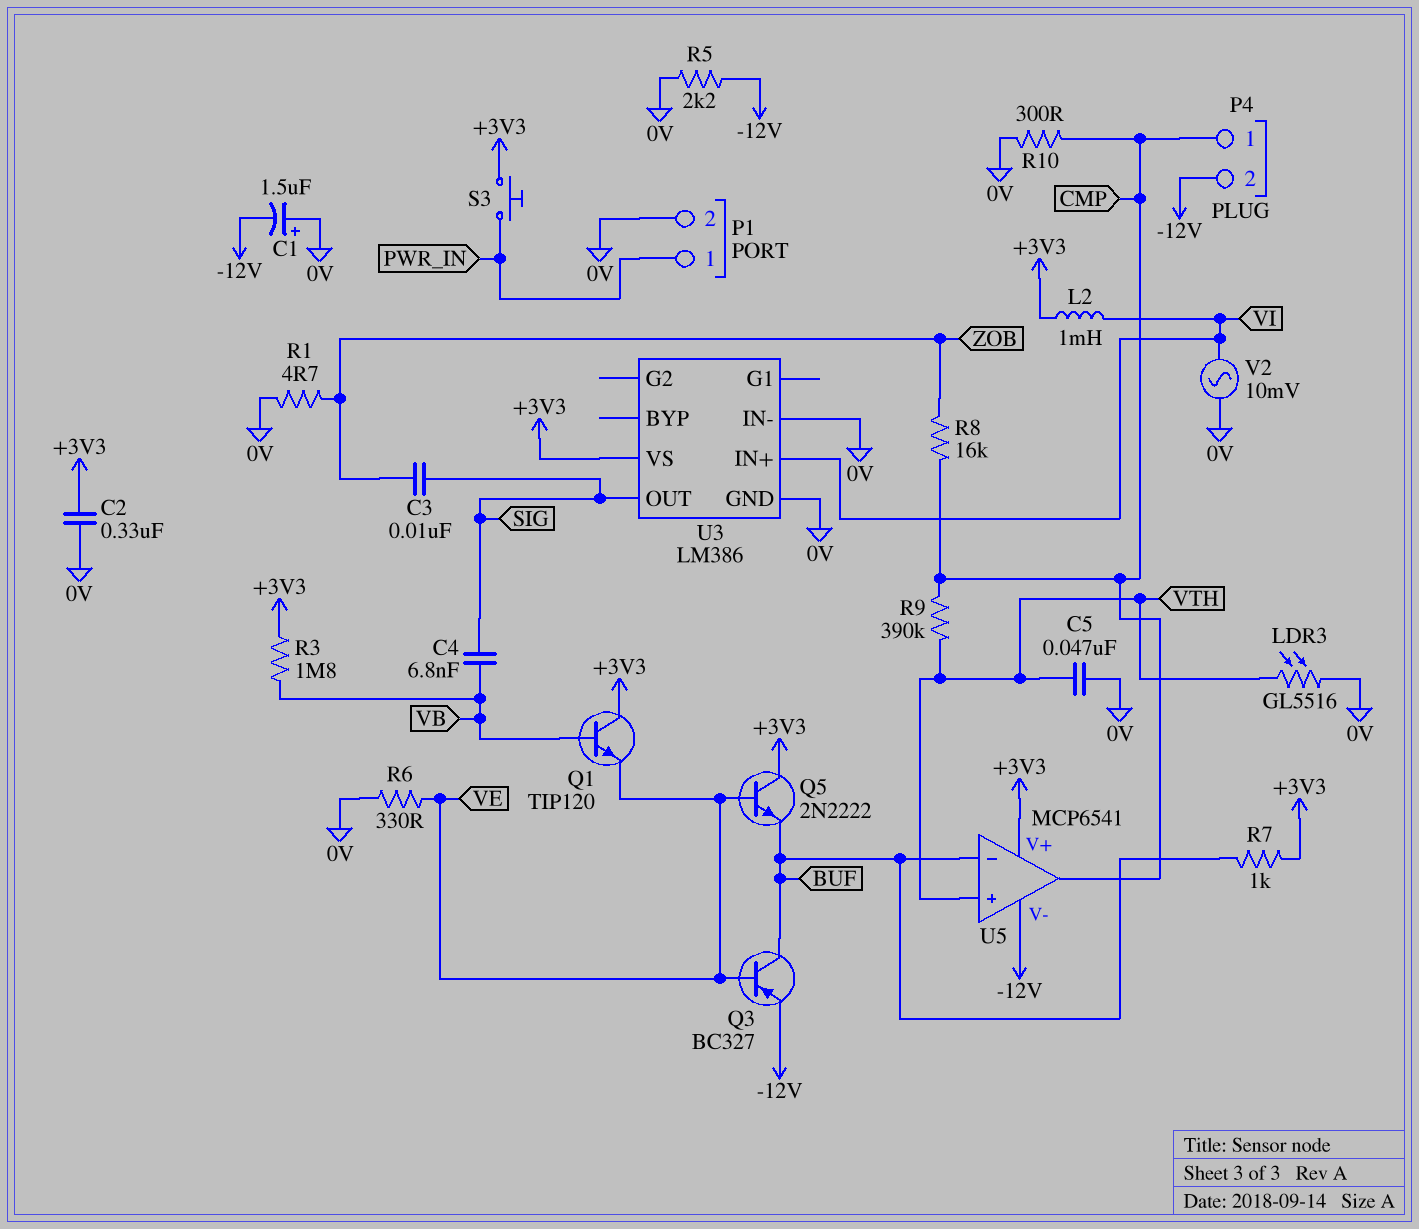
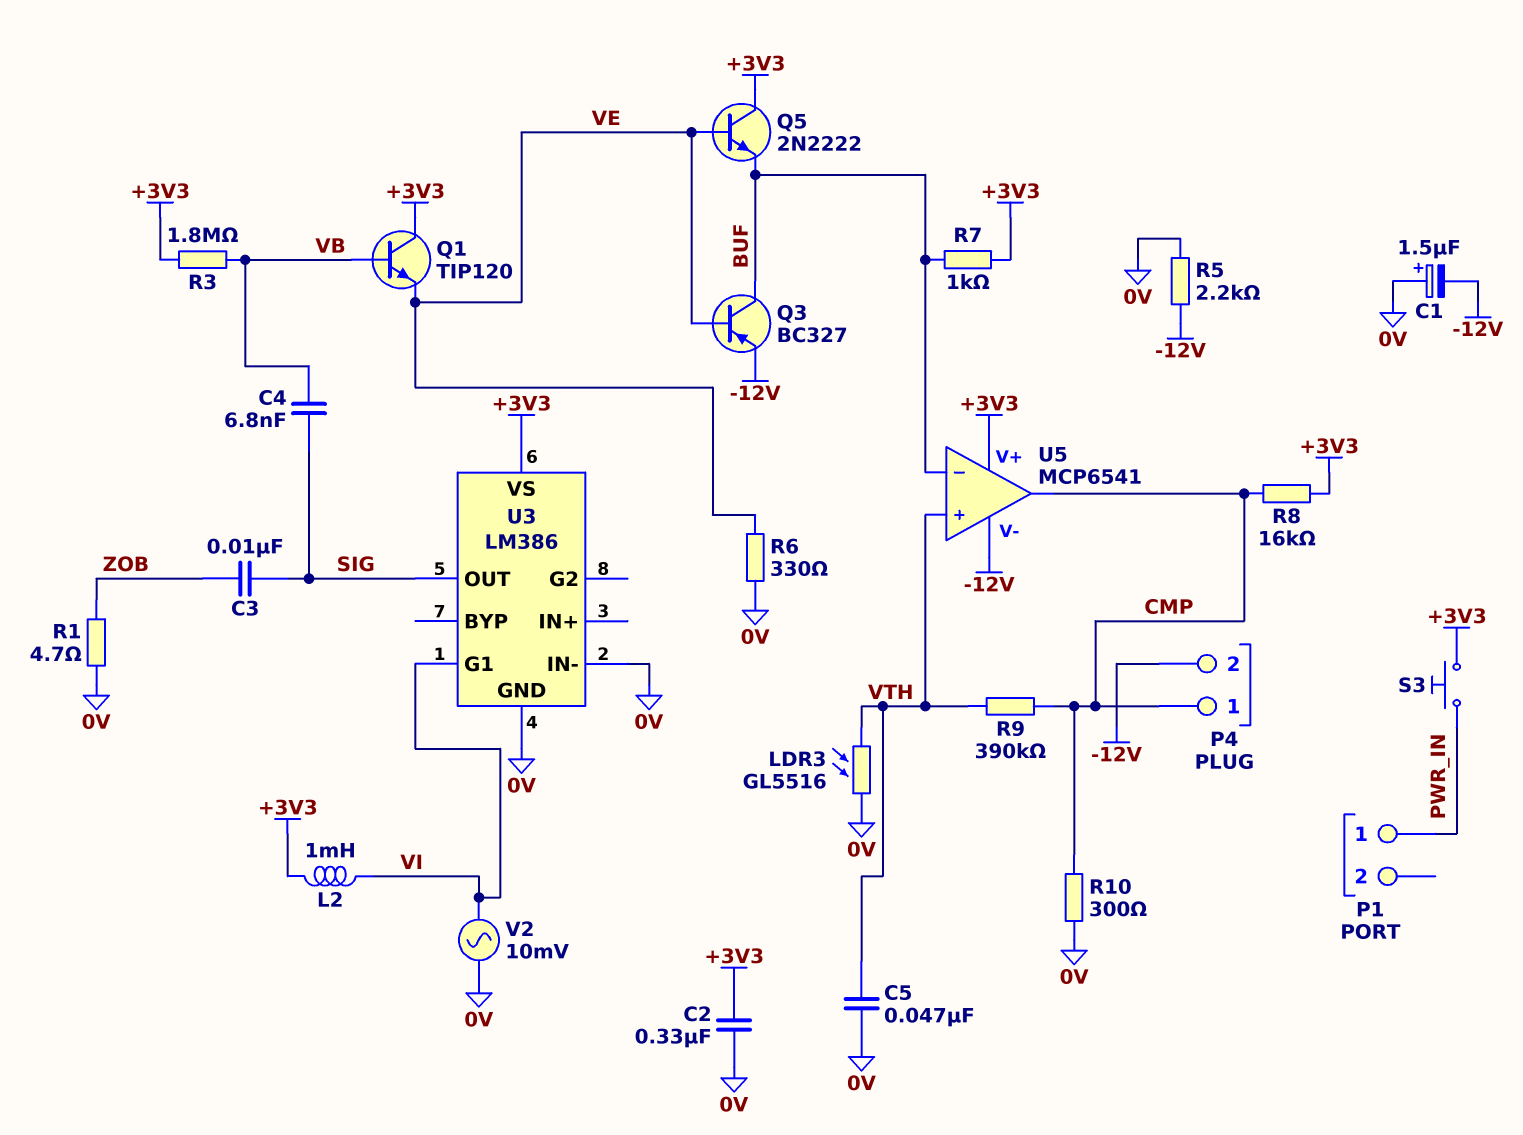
P1 pin 2: 0V -> none
R8: 16k (CMP, ZOB) -> 16k (+3V3, CMP)
U3 pin G1: none -> VI
U3 pin IN+: VI -> none

